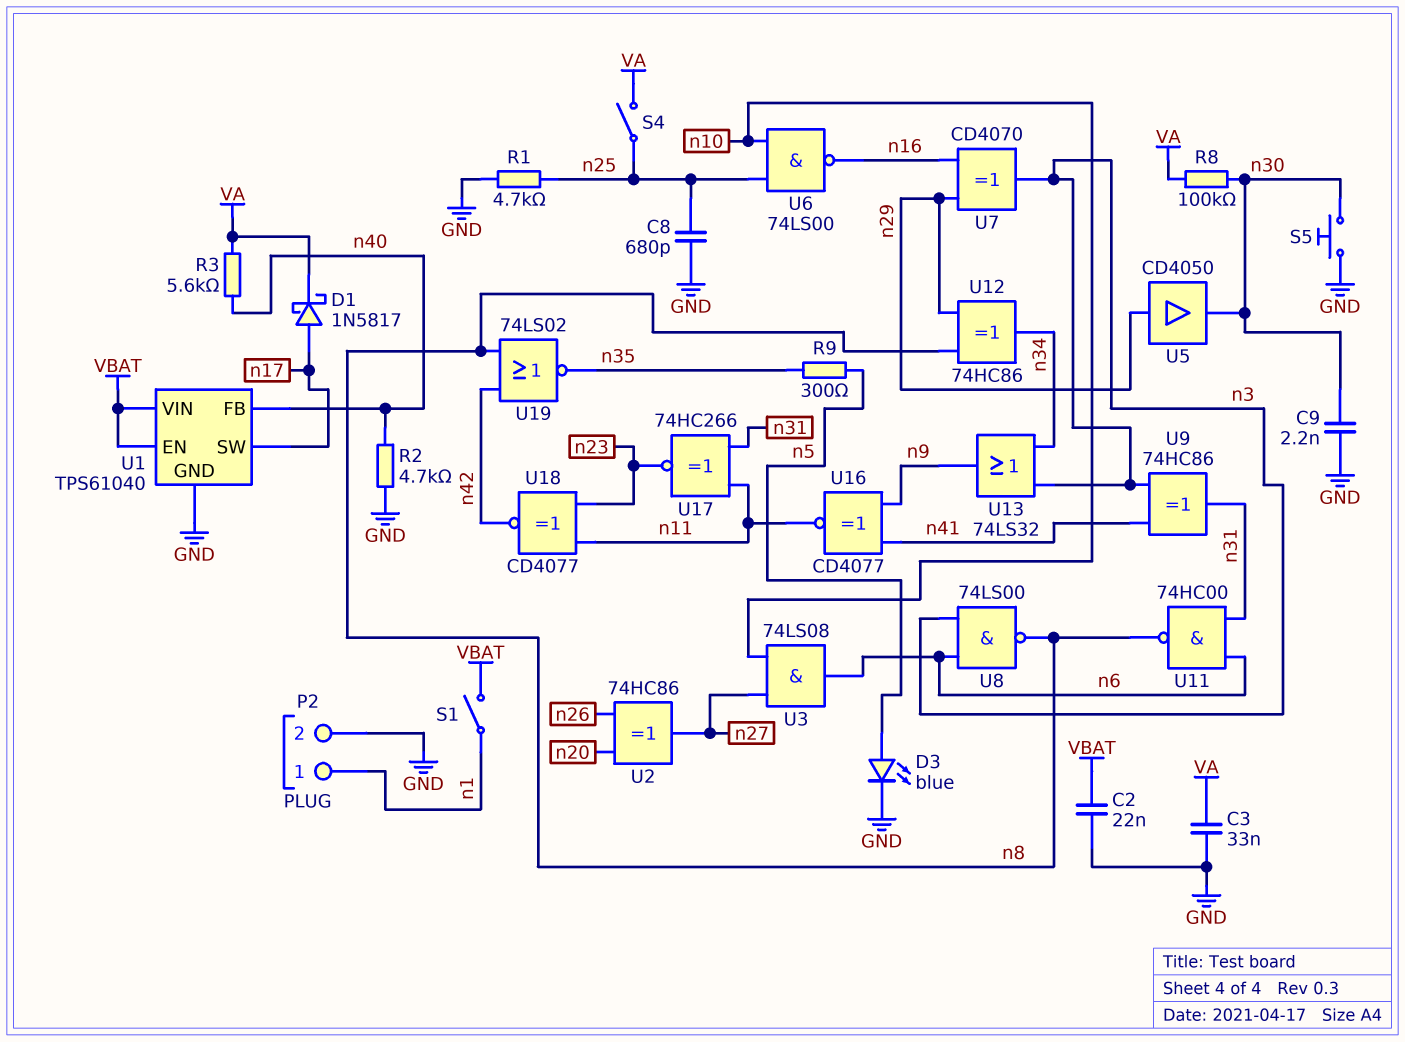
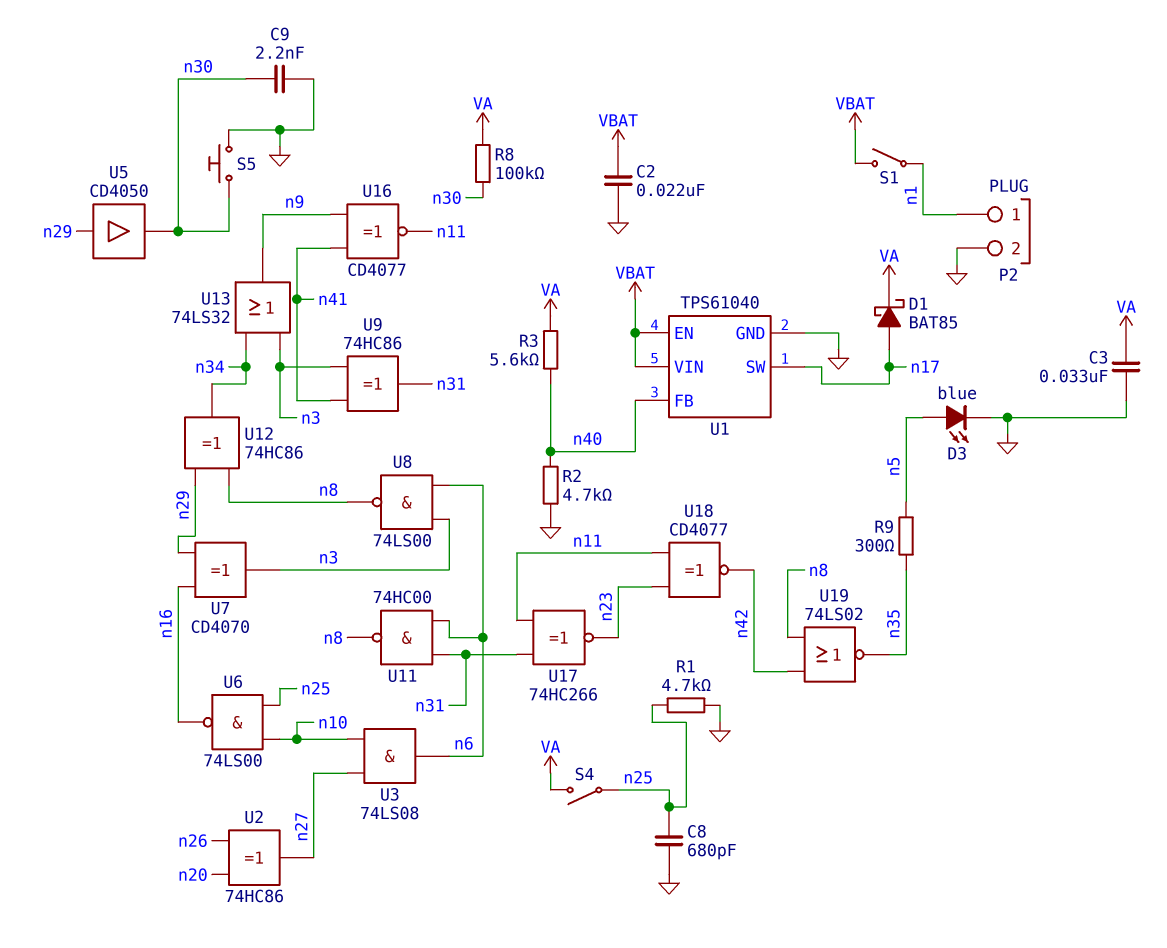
D1: schottky 1N5817 (A n17, K VA) -> schottky BAT85 (A n17, K VA)

